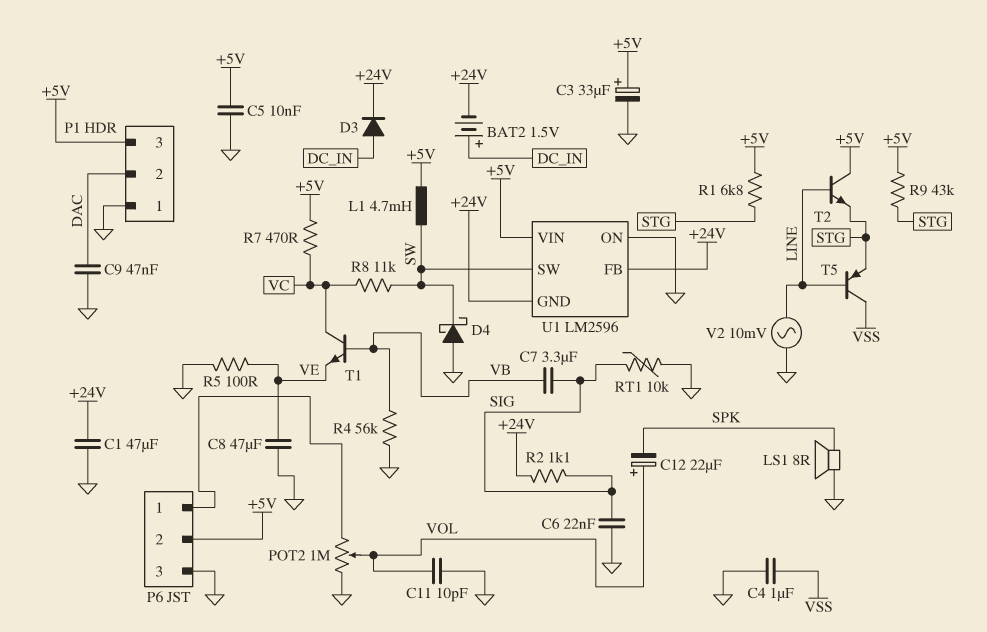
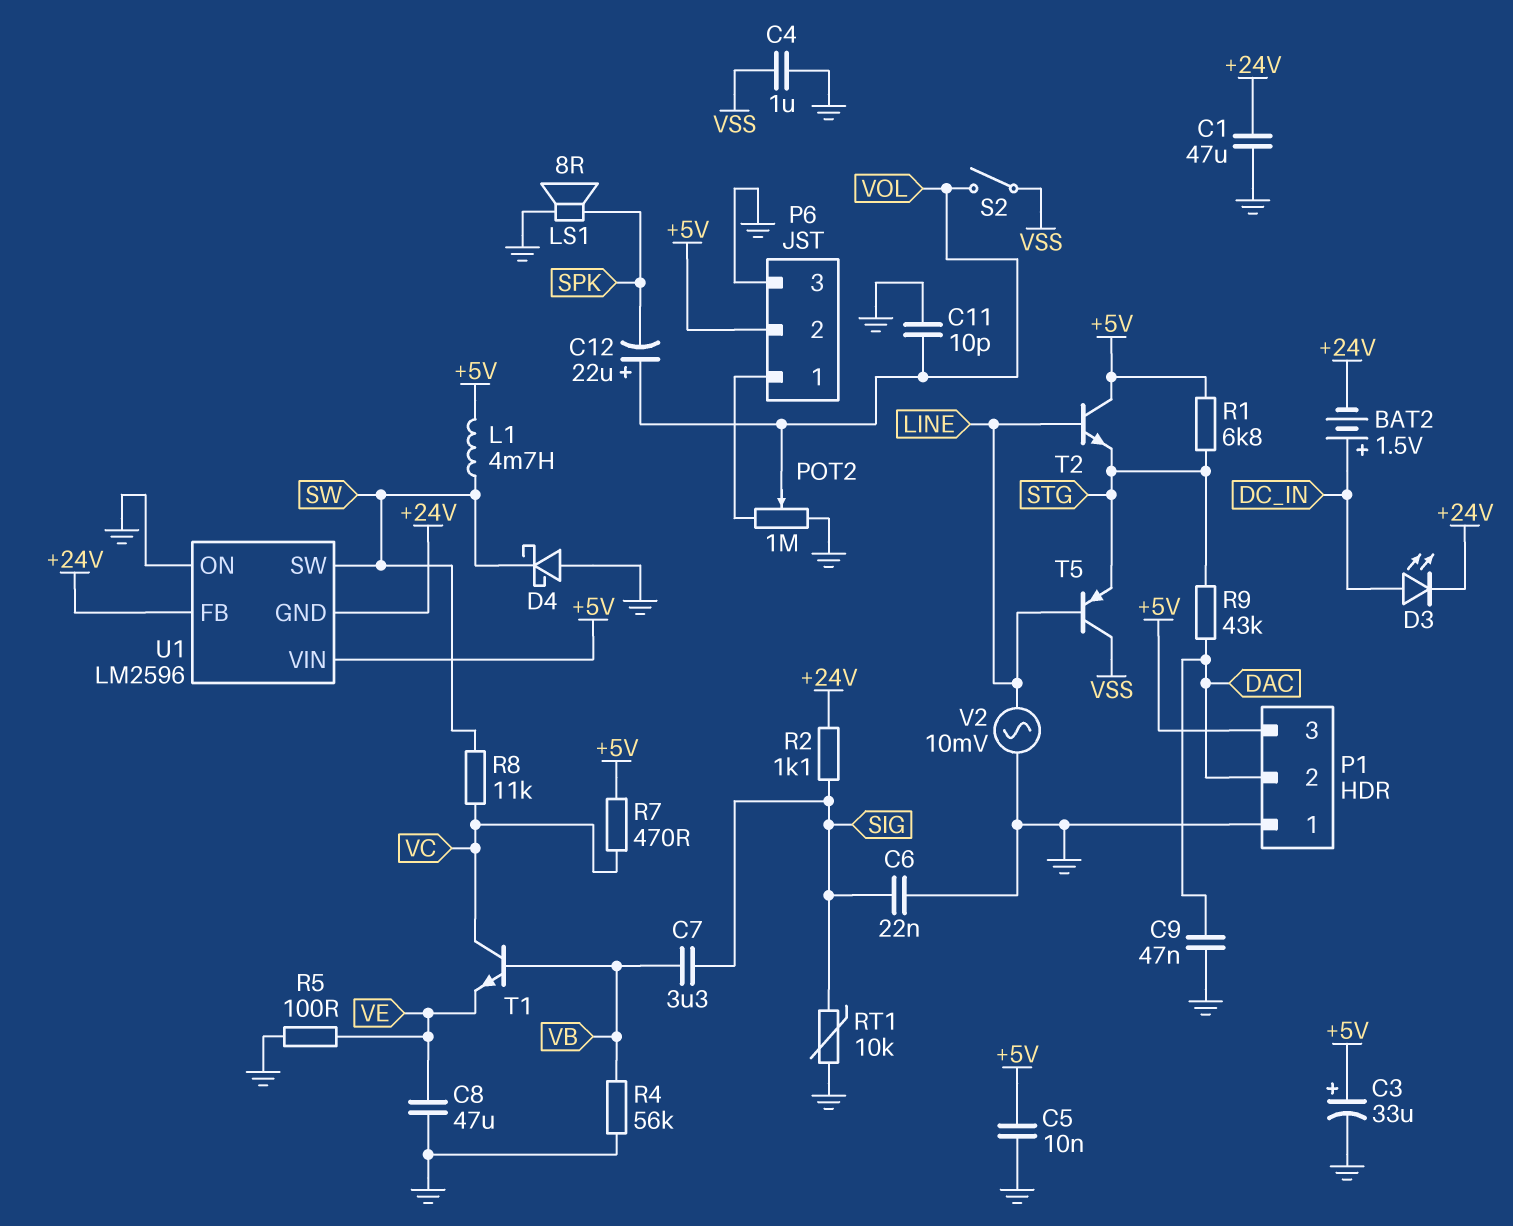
D3: diode (A DC_IN, K +24V) -> LED (A DC_IN, K +24V)
R9: 43k (+5V, STG) -> 43k (DAC, STG)
S2: none -> switch (VOL, VSS)

